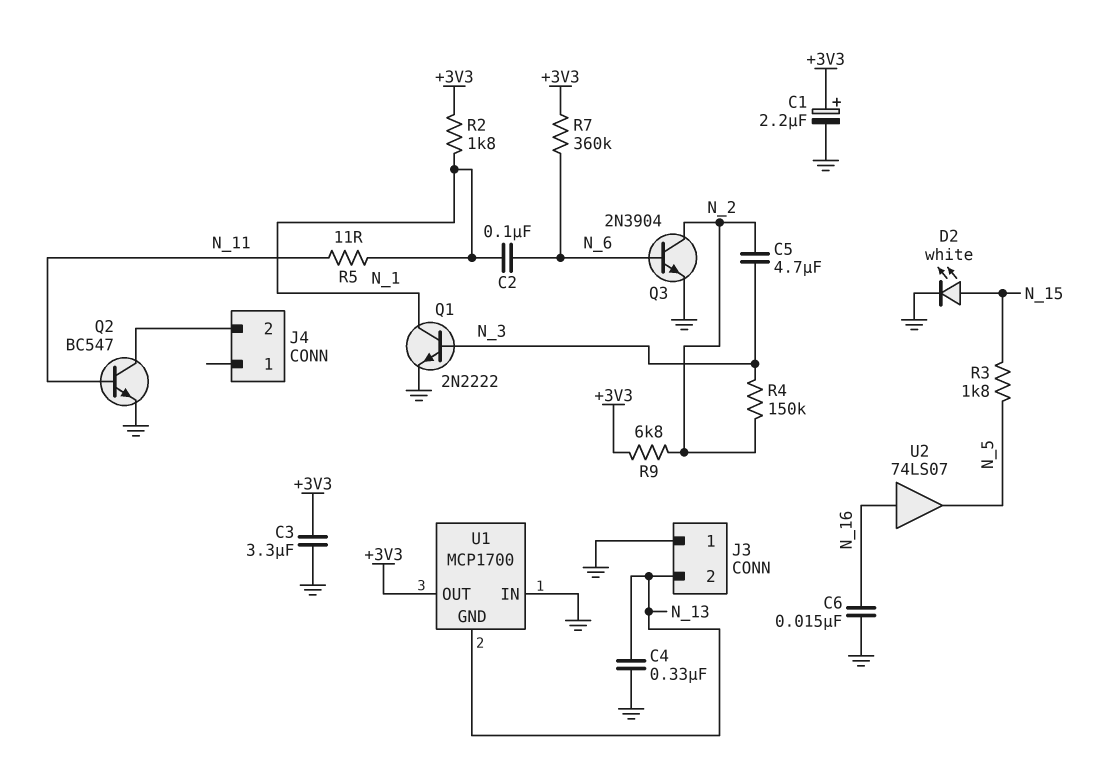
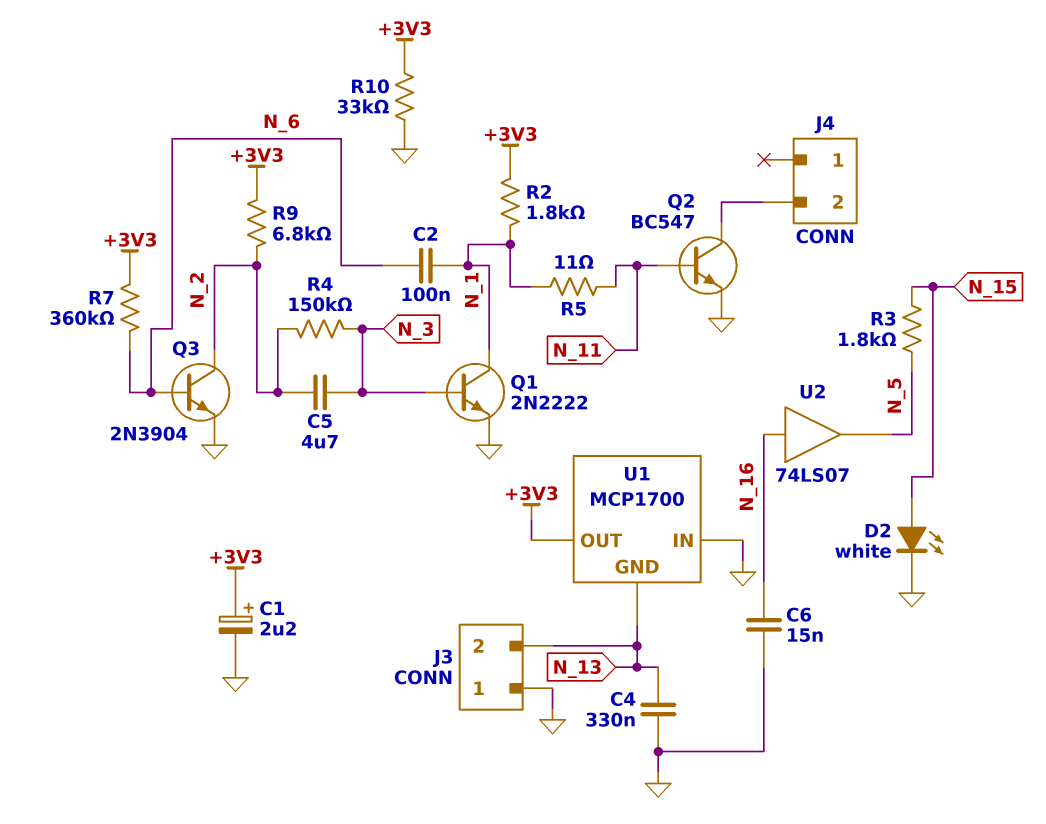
C3: 3.3uF (+3V3, GND) -> none
R10: none -> 33k (+3V3, GND)

